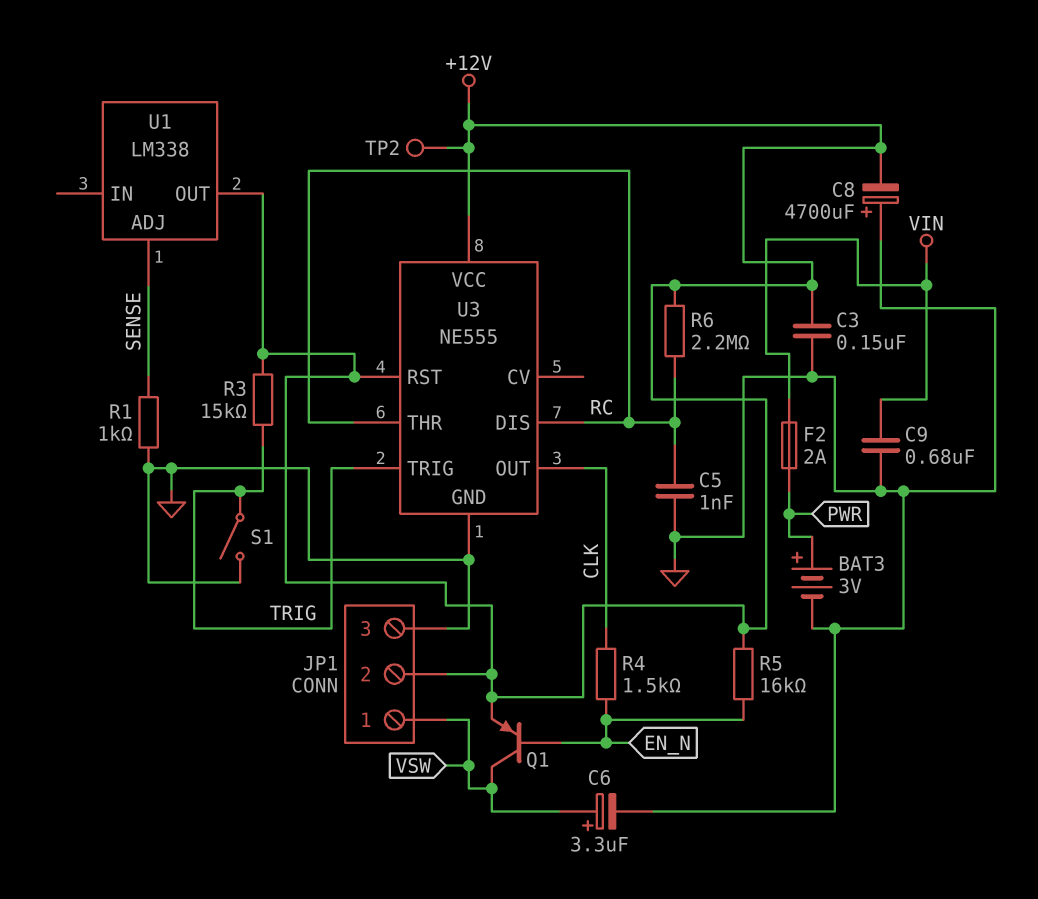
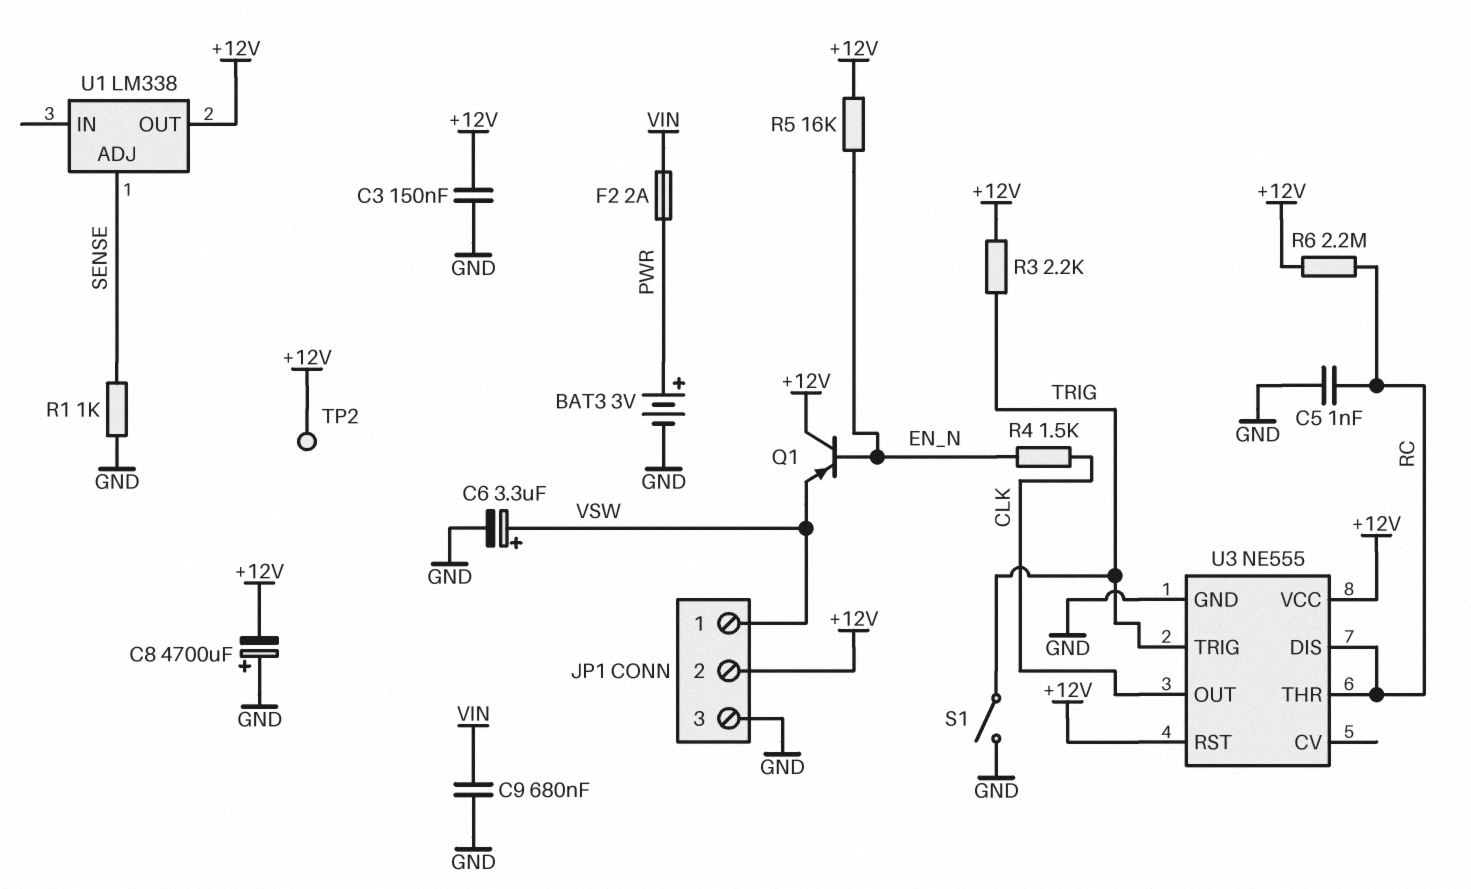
Q1: PNP (B EN_N, C VSW, E +12V) -> PNP (B EN_N, C +12V, E VSW)
R3: 15k (+12V, TRIG) -> 2.2k (+12V, TRIG)

